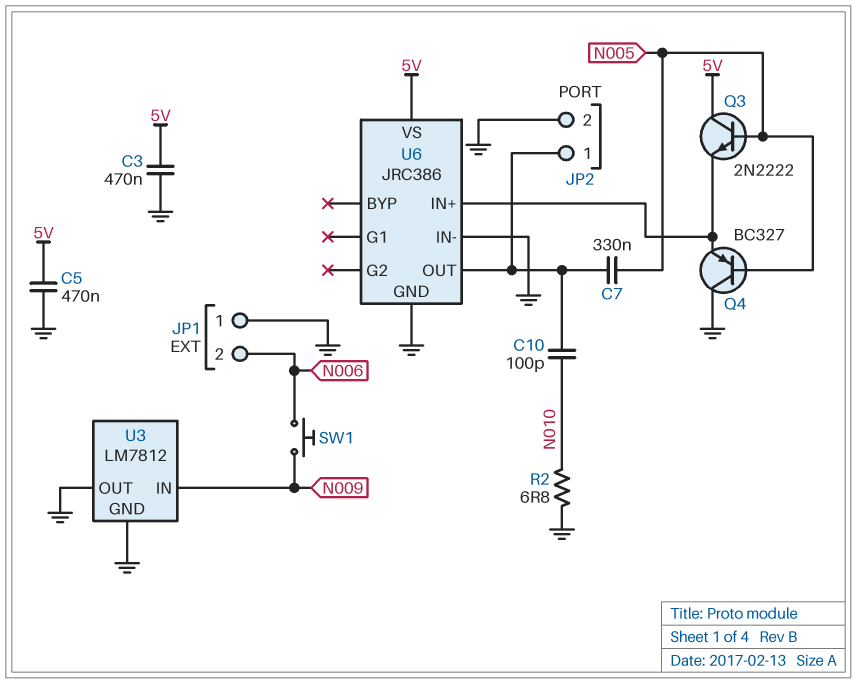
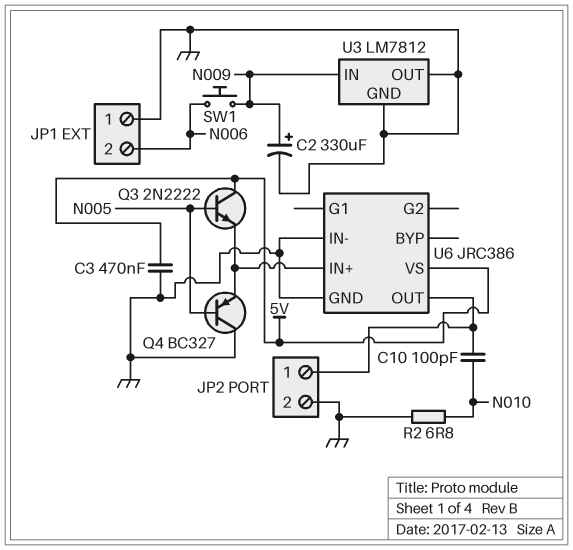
C2: none -> 330uF (plus N009, minus GND)
C5: 470nF (5V, GND) -> none
C7: 330nF (JP2/1, N005) -> none

